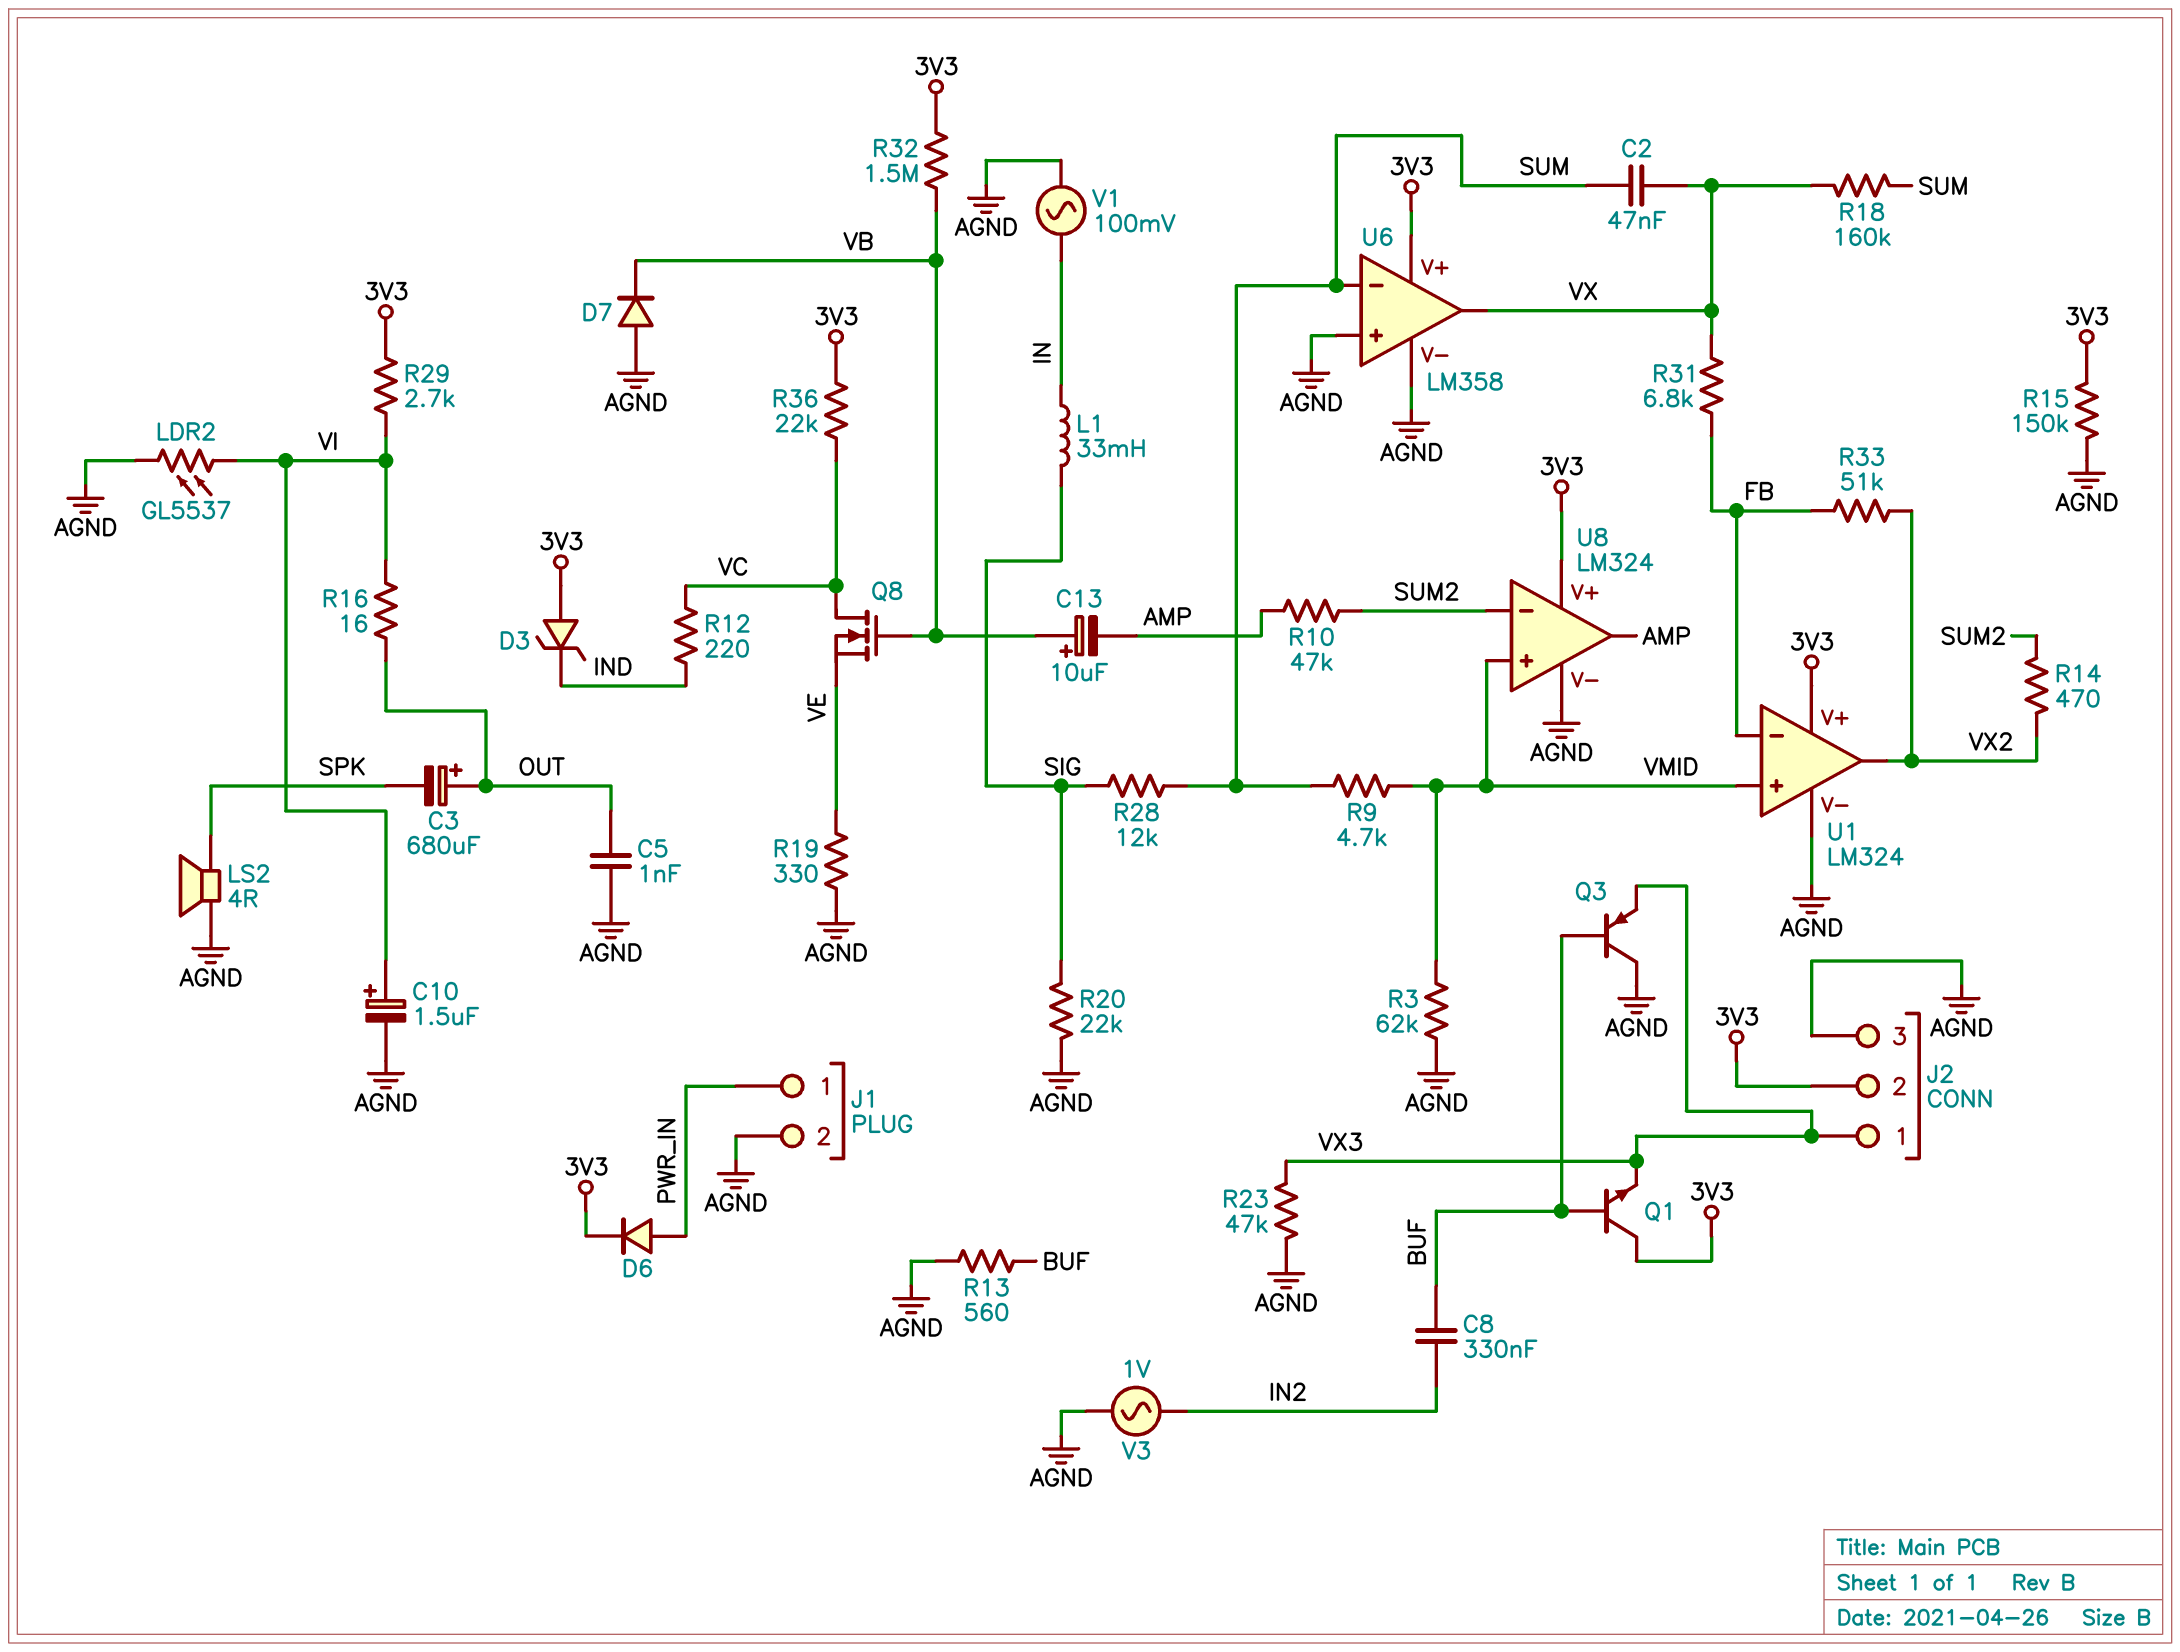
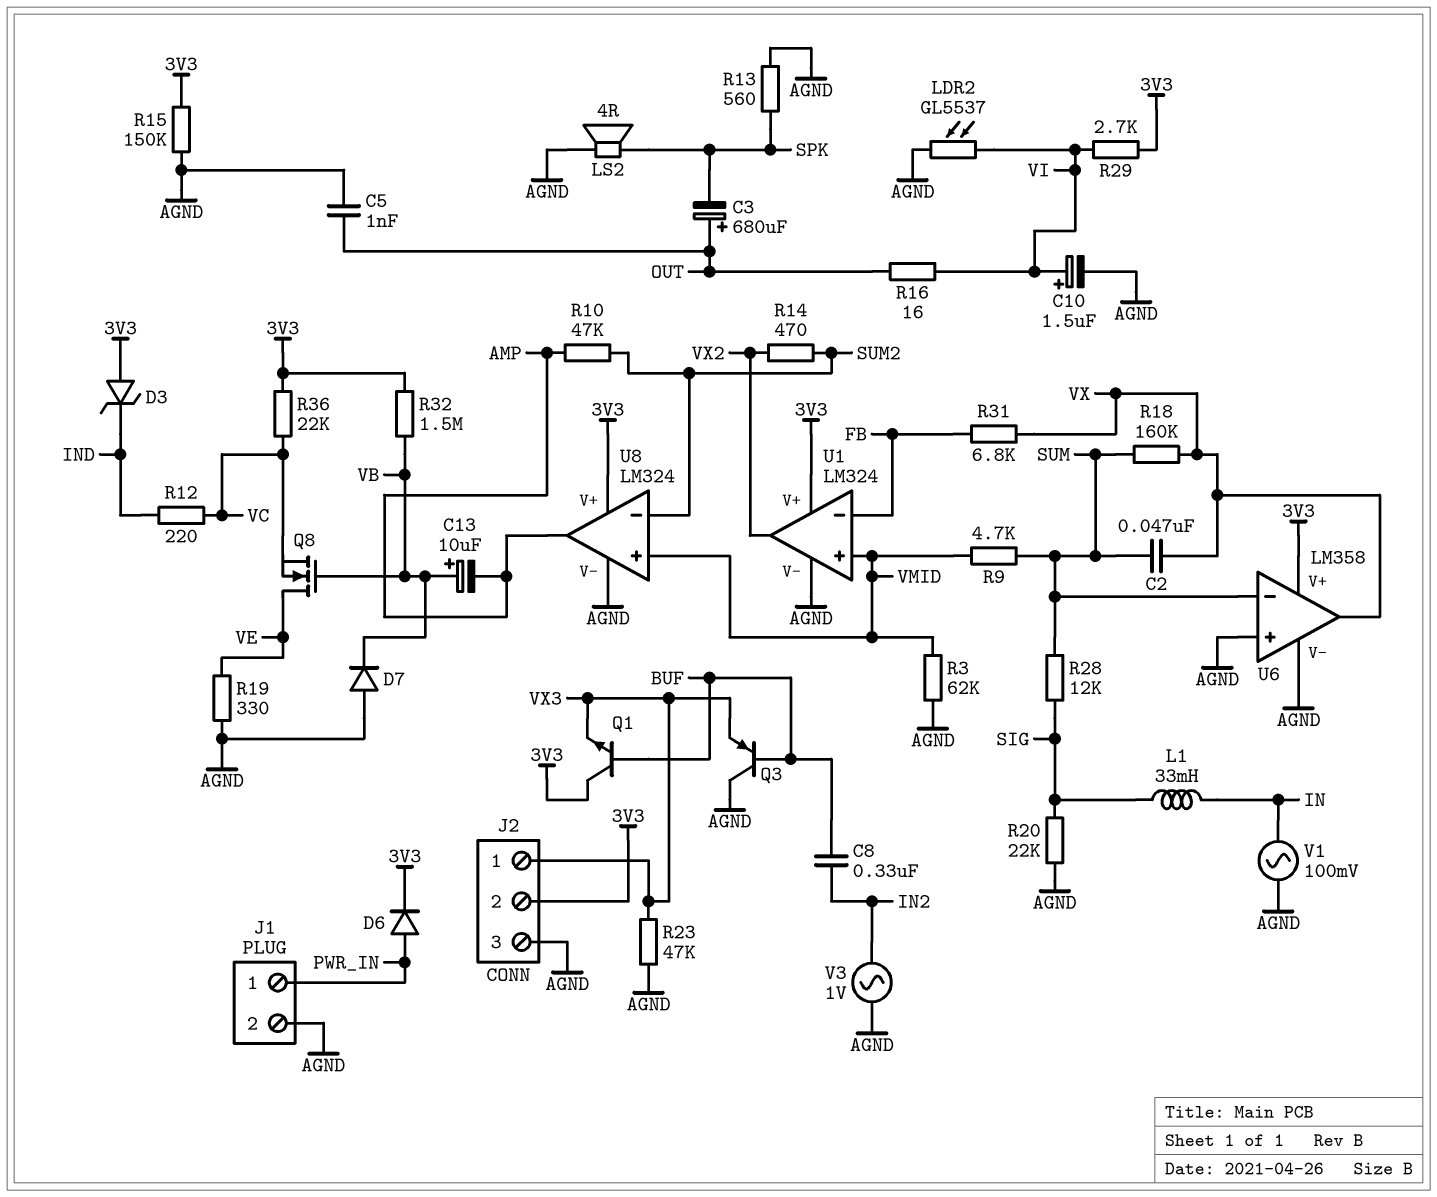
Q8: NMOS (G VB, D VC, S VE) -> NMOS (G VB, D VE, S VC)
R13: 560 (AGND, BUF) -> 560 (AGND, SPK)
R33: 51k (FB, VX2) -> none

